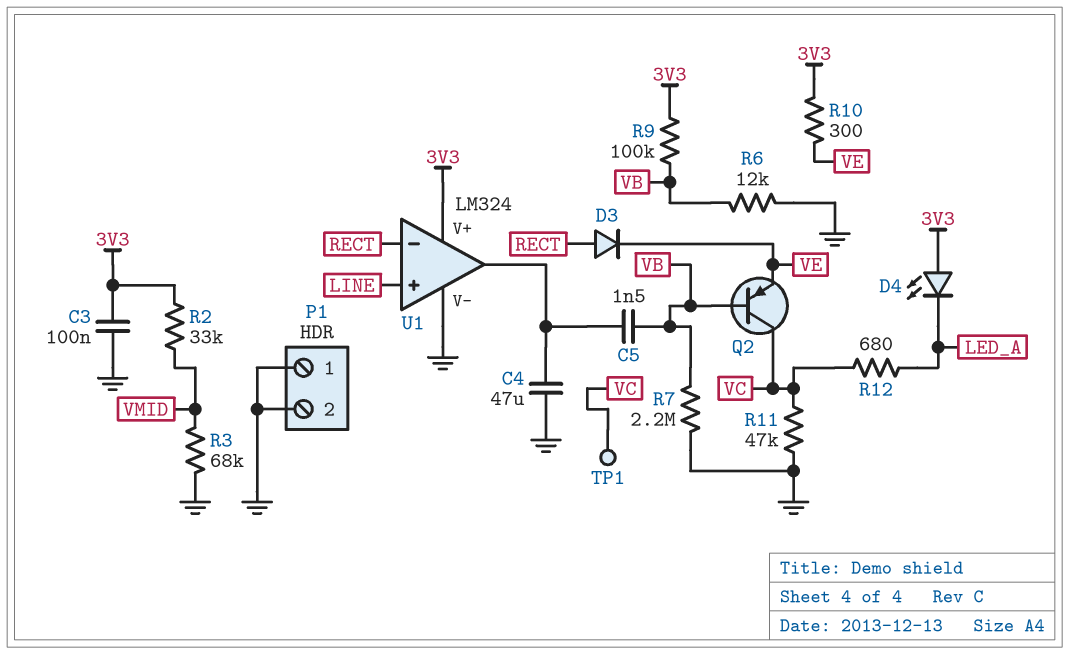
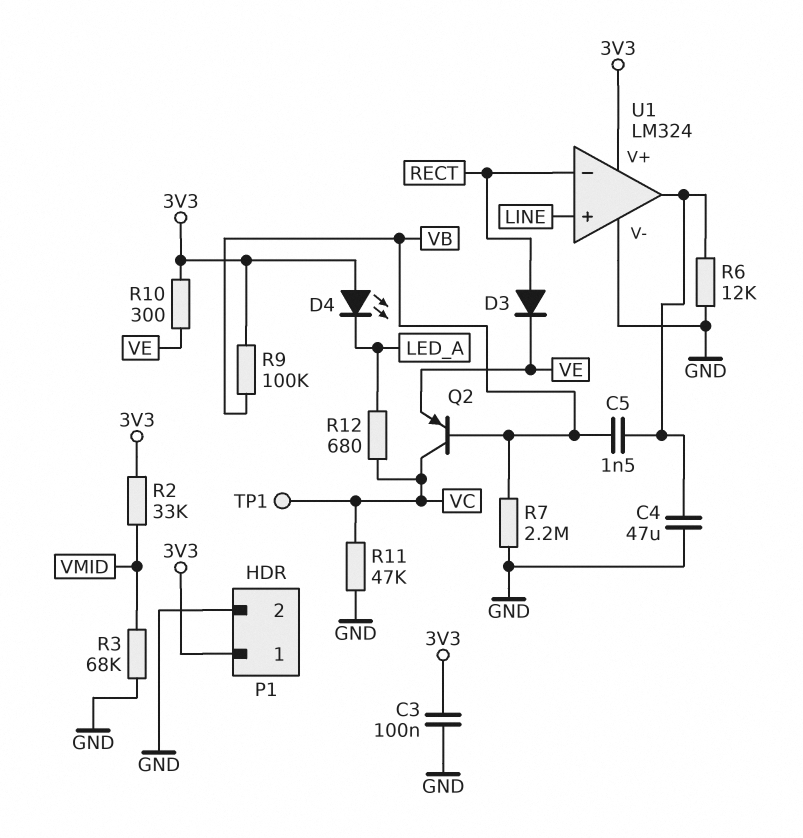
P1 pin 1: GND -> 3V3
R6: 12k (GND, VB) -> 12k (GND, U1/out)

